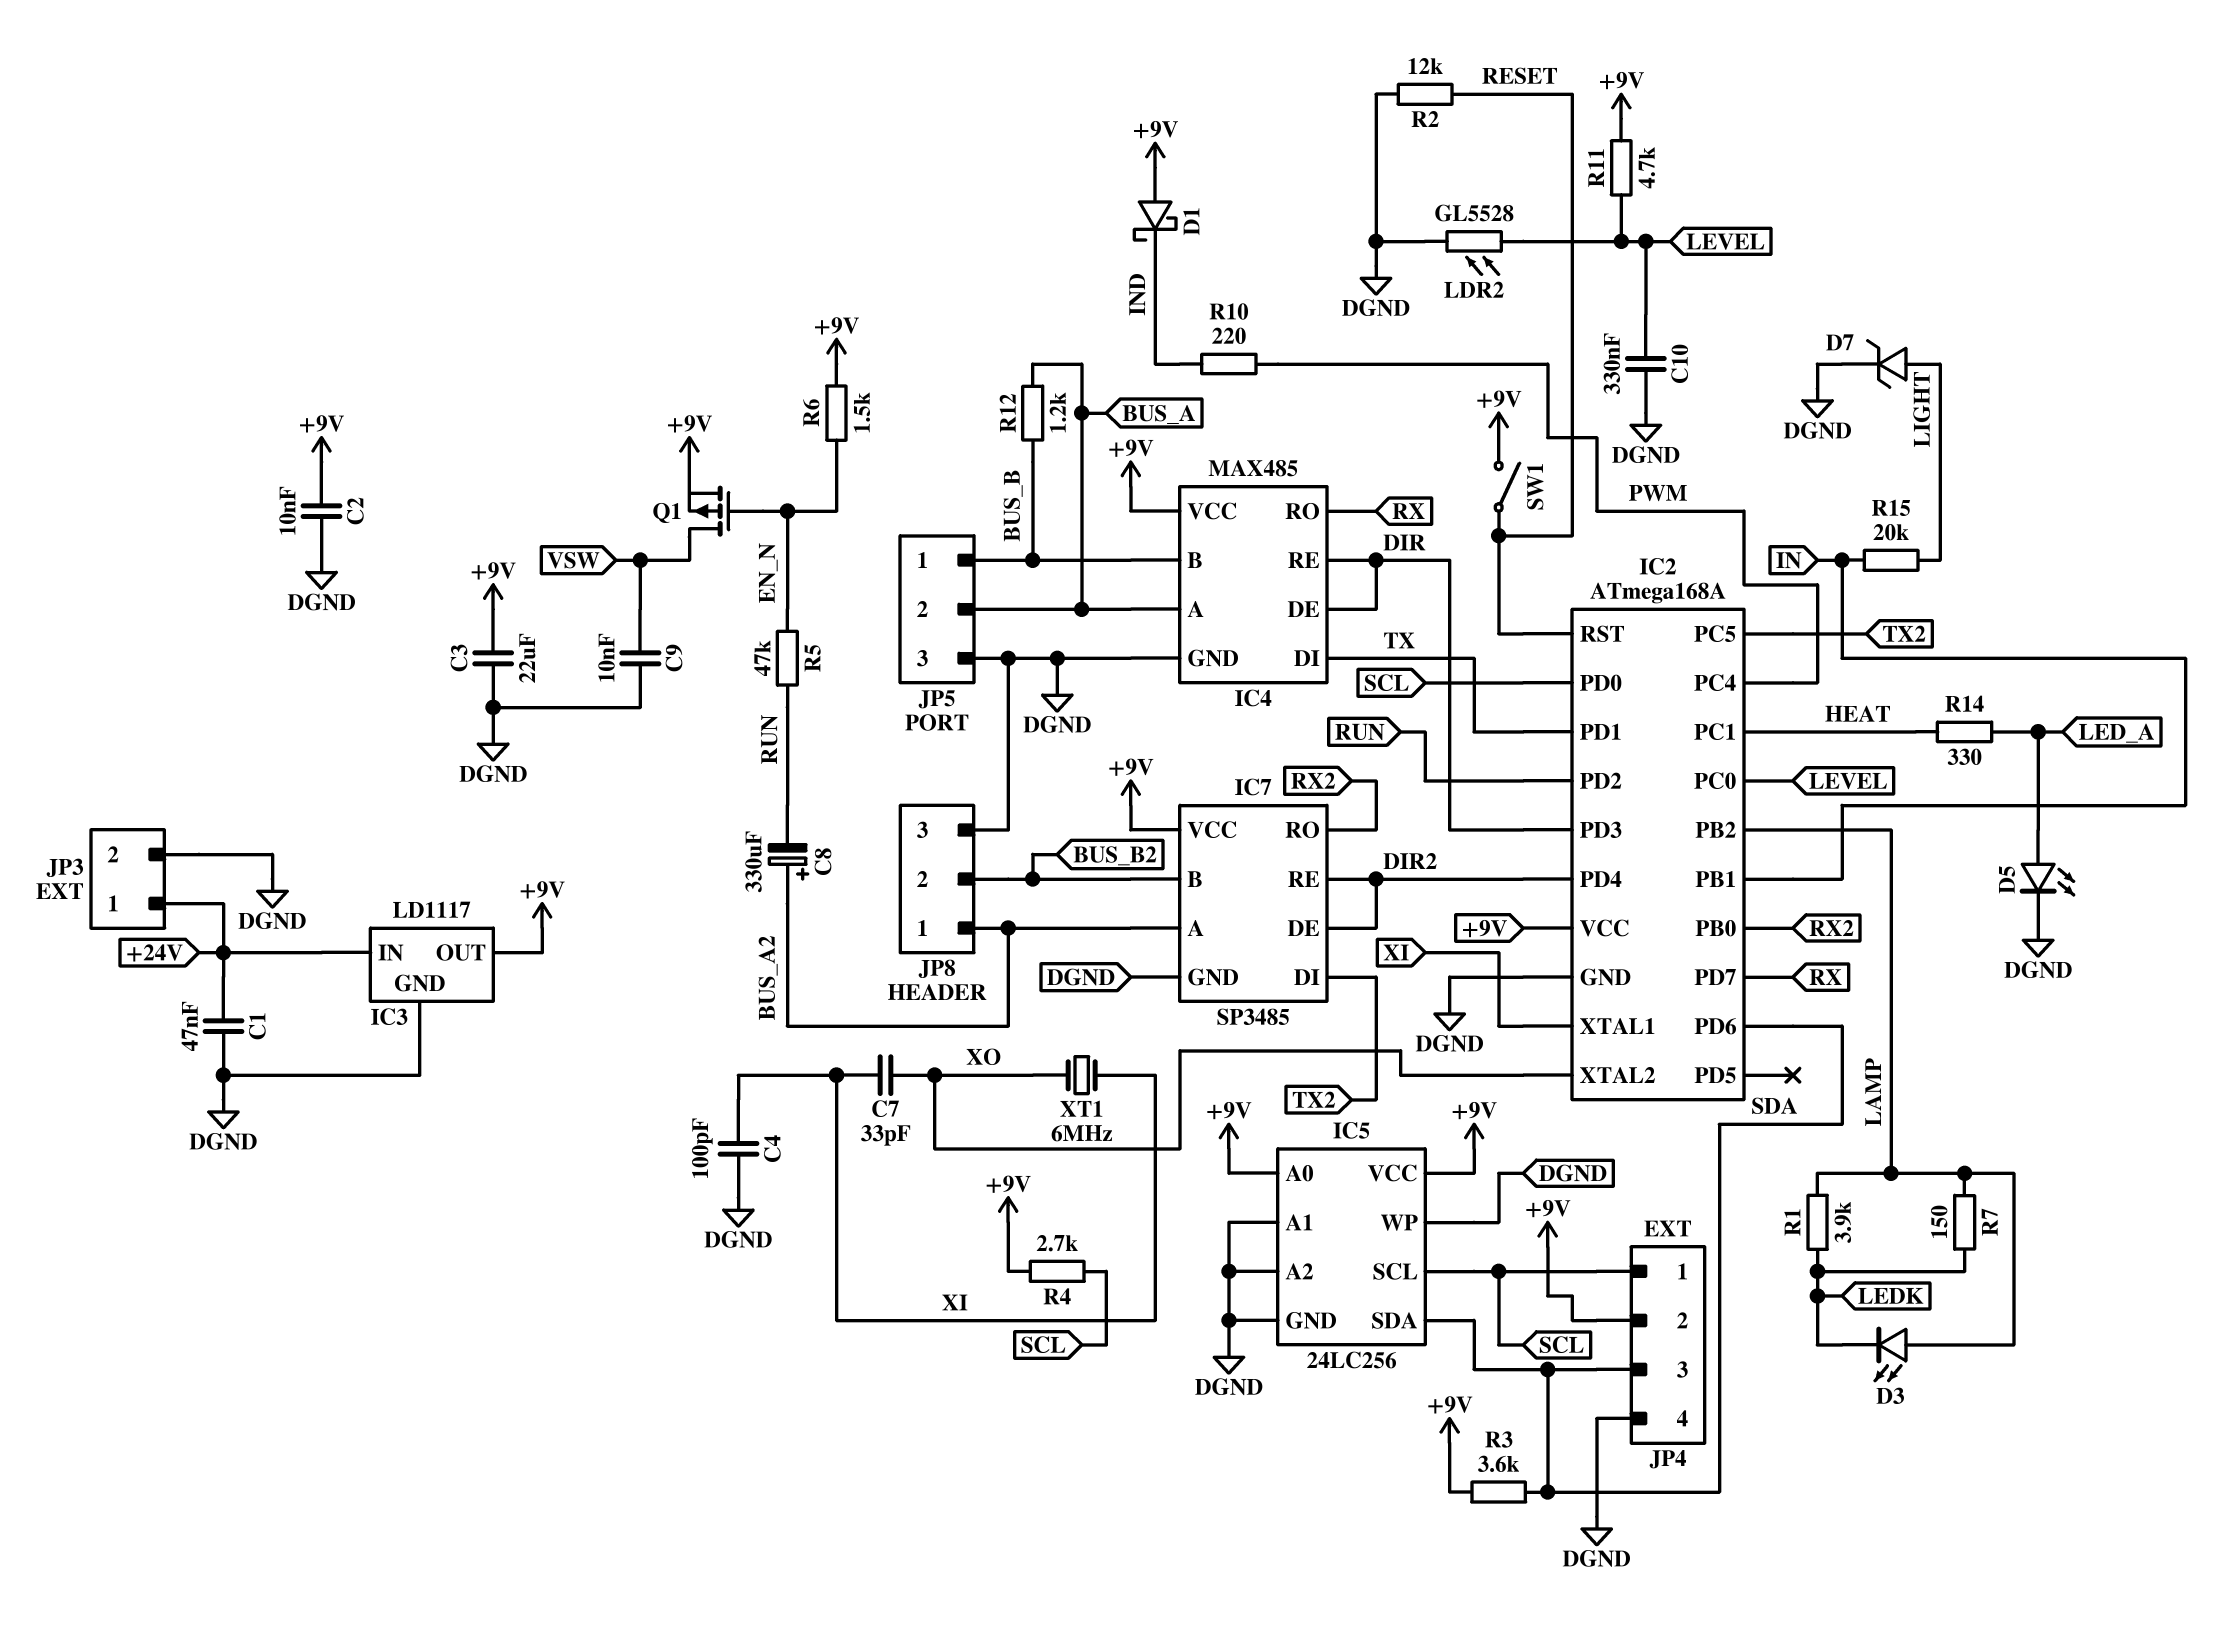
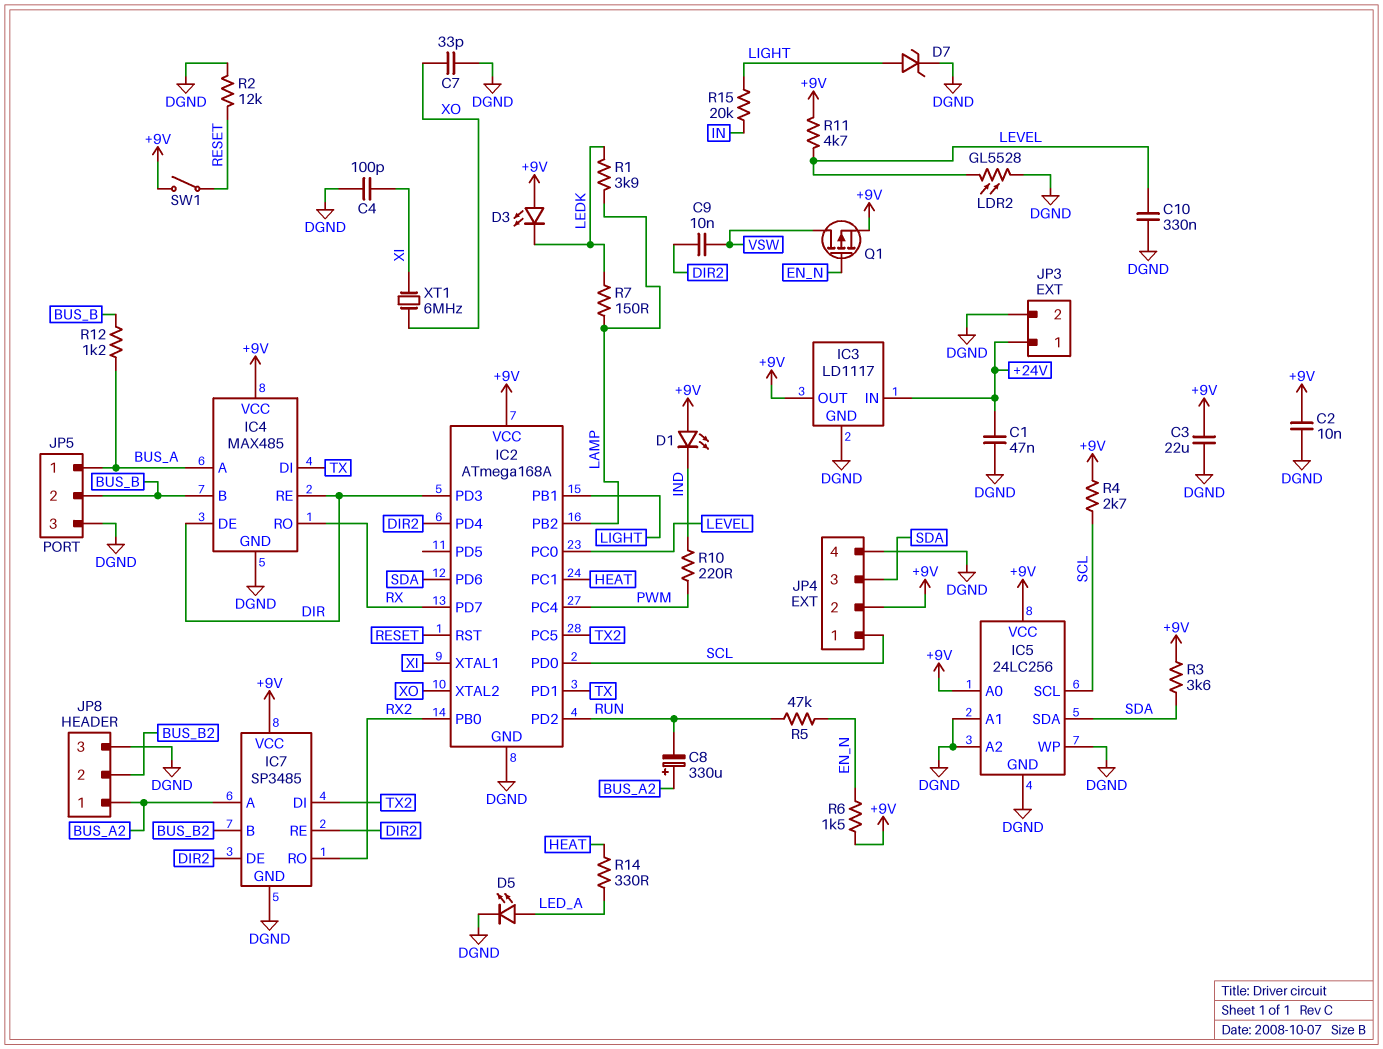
C7: 33pF (XI, XO) -> 33pF (DGND, XO)
C9: 10nF (DGND, VSW) -> 10nF (DIR2, VSW)
D1: schottky (A +9V, K IND) -> LED (A +9V, K IND)
D3: LED (A LAMP, K LEDK) -> LED (A +9V, K LEDK)
IC2 pin PB1: IN -> LIGHT
JP5 pin 1: BUS_B -> BUS_A
JP5 pin 2: BUS_A -> BUS_B

